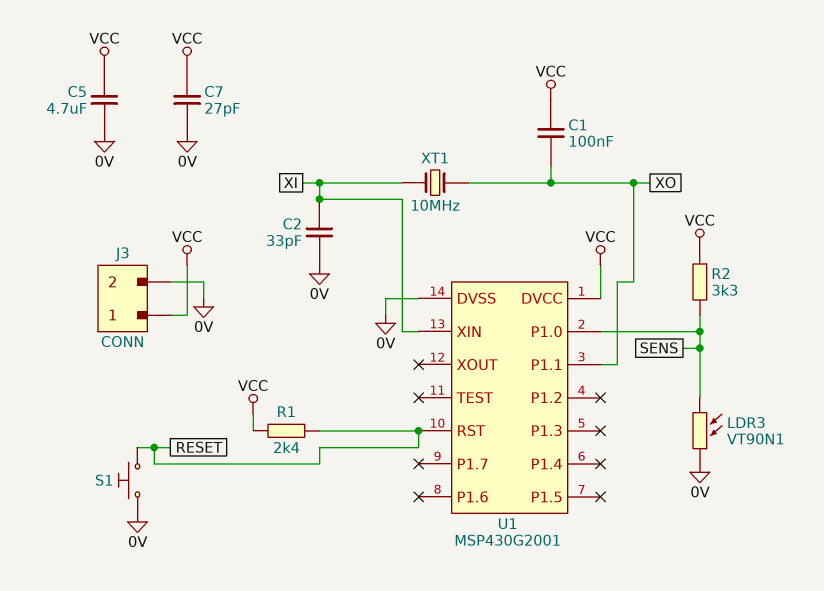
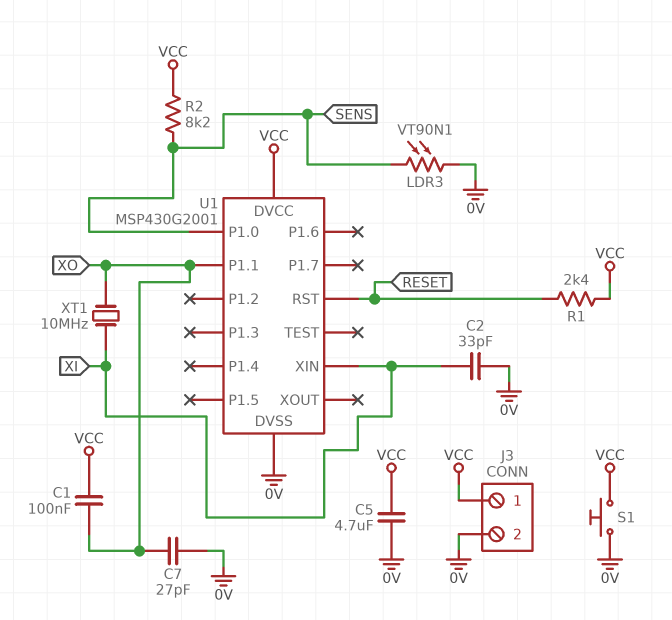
C7: 27pF (0V, VCC) -> 27pF (0V, XO)
R2: 3.3k (SENS, VCC) -> 8.2k (SENS, VCC)
S1: button (0V, RESET) -> button (0V, VCC)

